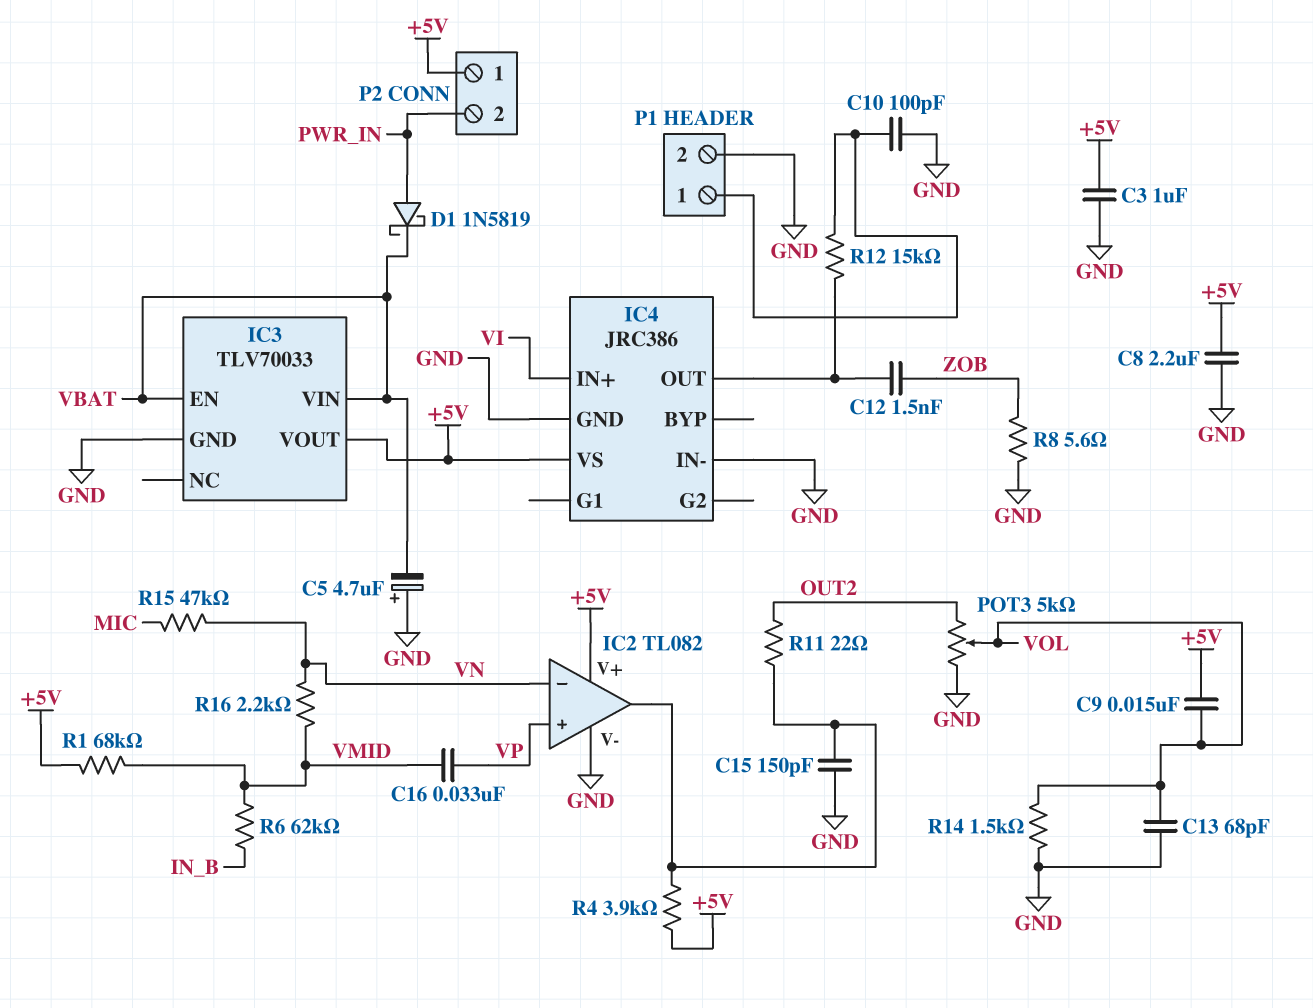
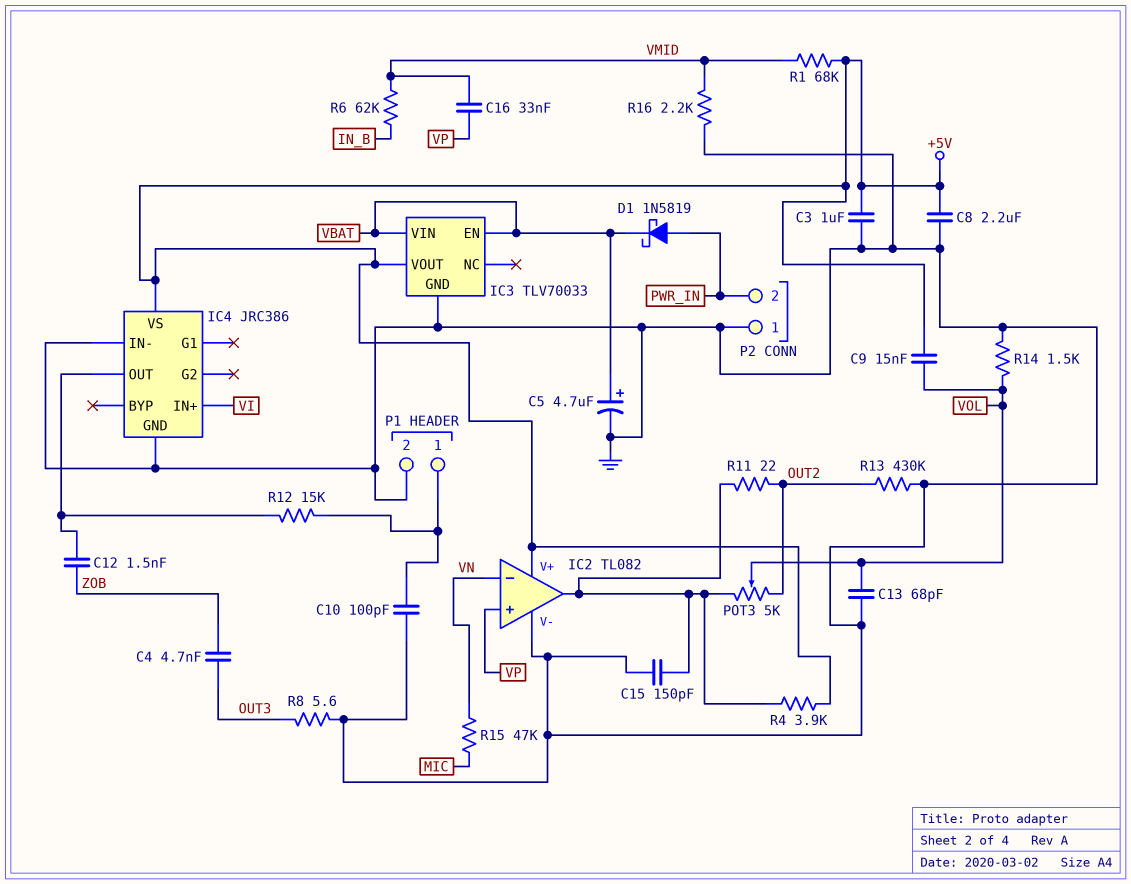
C4: none -> 4.7nF (OUT3, ZOB)
C5: 4.7uF (plus GND, minus VBAT) -> 4.7uF (plus VBAT, minus GND)
P2 pin 1: +5V -> GND
POT3: 5k (GND, OUT2, wiper VOL) -> 5k (IC2/out, OUT2, wiper VOL)
R8: 5.6 (GND, ZOB) -> 5.6 (GND, OUT3)
R13: none -> 430k (GND, OUT2)
R16: 2.2k (VMID, VN) -> 2.2k (GND, VMID)

